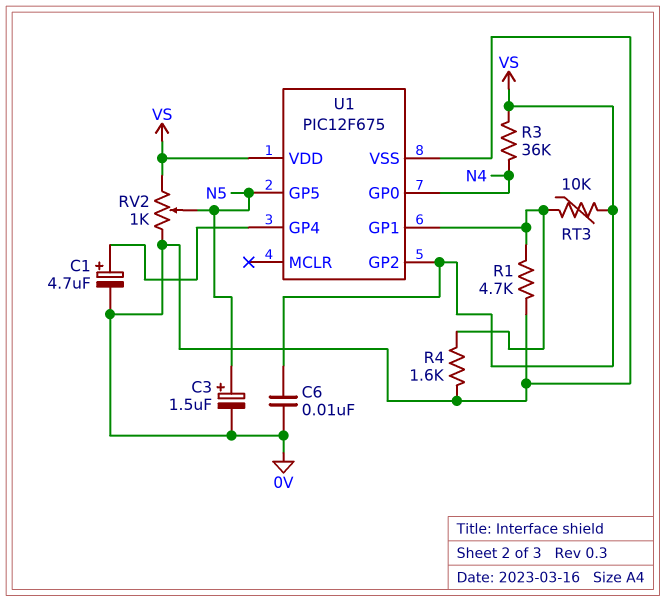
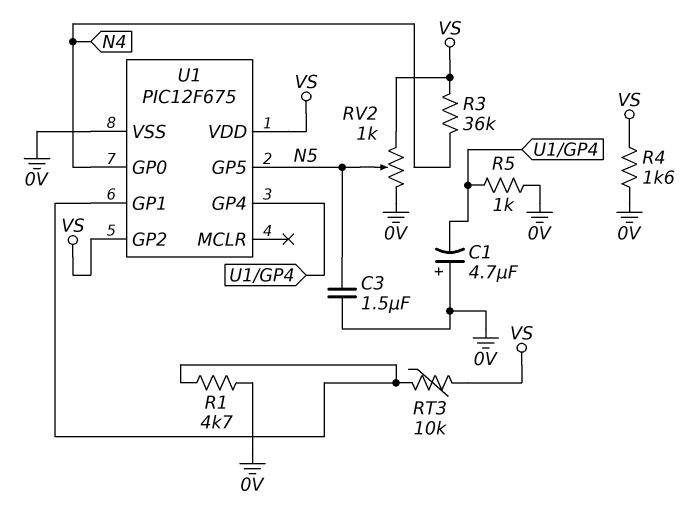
C1: 4.7uF (plus U1/GP4, minus 0V) -> 4.7uF (plus 0V, minus U1/GP4)
C3: 1.5uF (plus N5, minus 0V) -> 1.5uF (0V, N5)
C6: 10nF (0V, VS) -> none
R4: 1.6k (0V, U1/GP1) -> 1.6k (0V, VS)
R5: none -> 1k (0V, U1/GP4)

